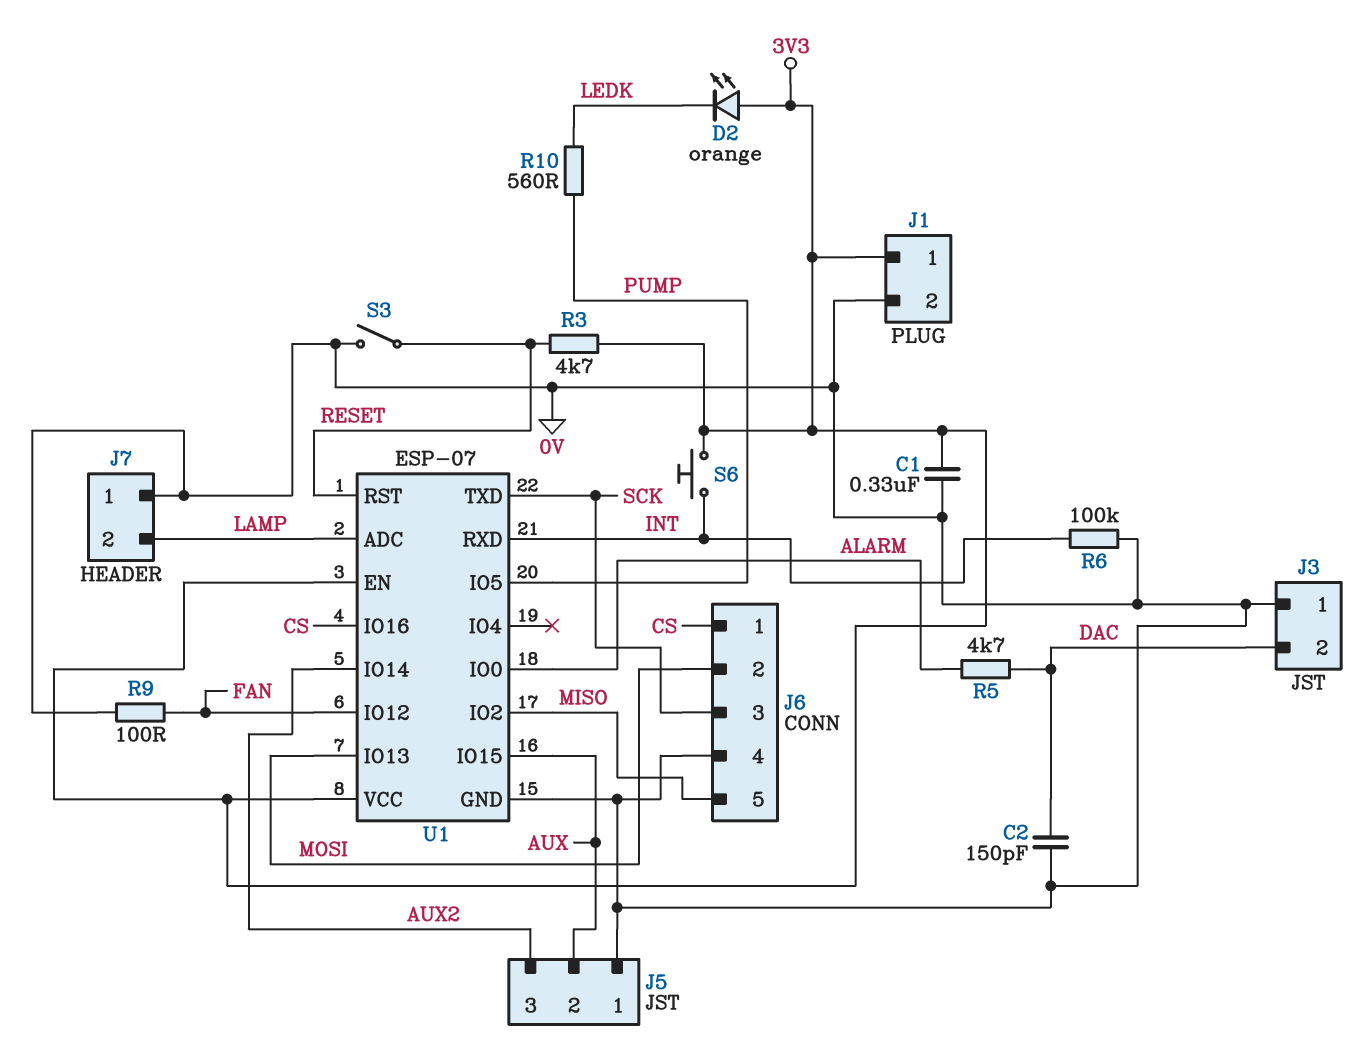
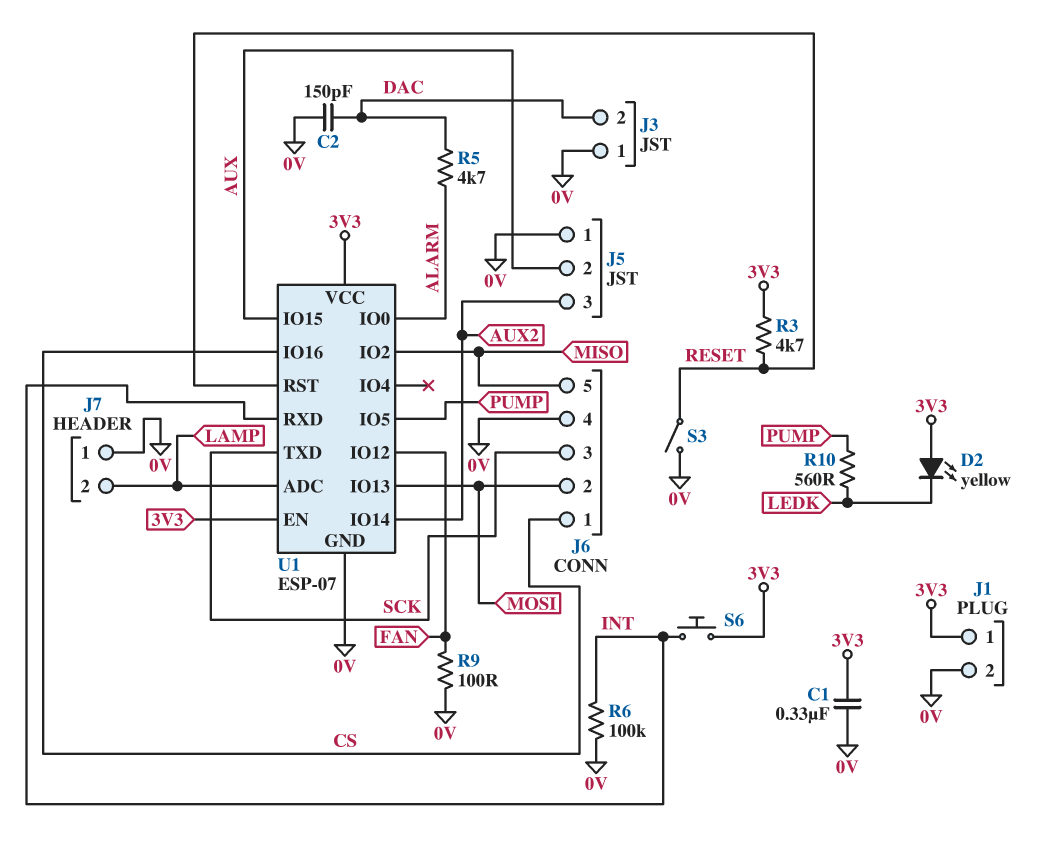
D2: LED orange (A 3V3, K LEDK) -> LED yellow (A 3V3, K LEDK)

